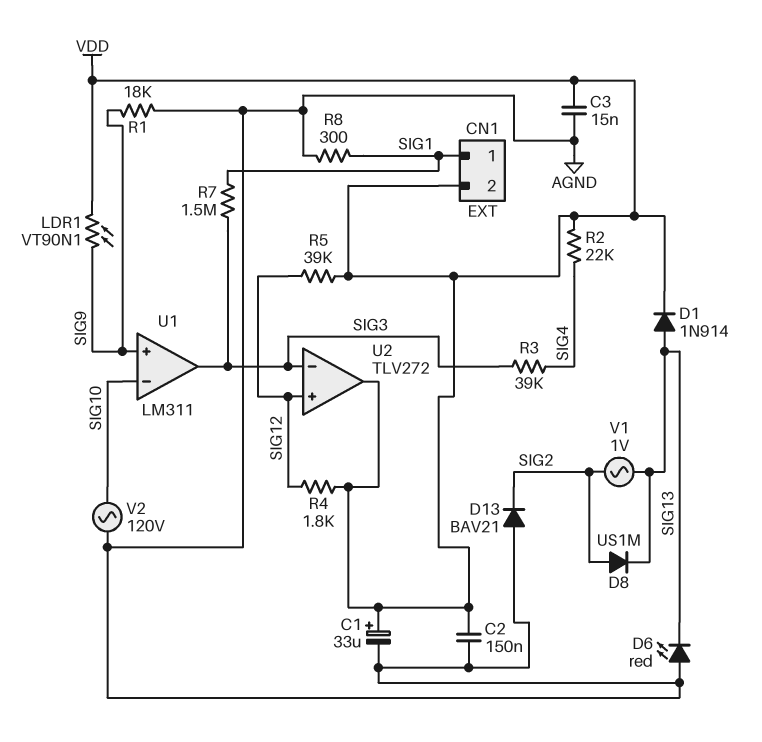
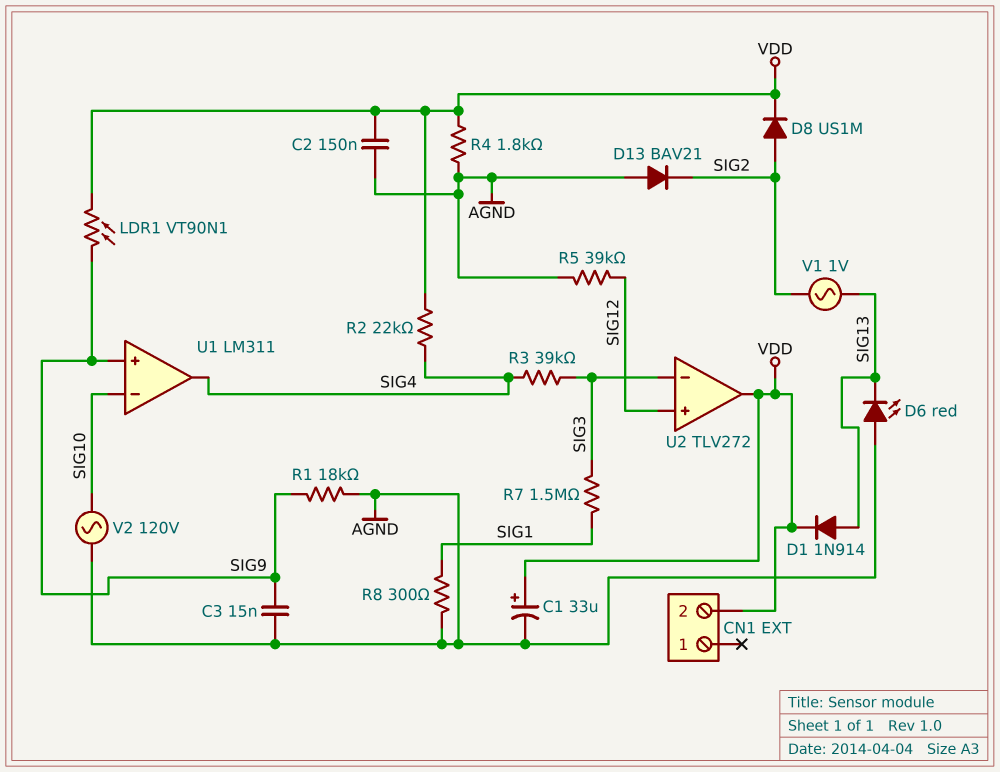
C3: 15nF (AGND, VDD) -> 15nF (AGND, SIG9)
CN1 pin 1: SIG1 -> none
D8: diode US1M (A SIG2, K SIG13) -> diode US1M (A SIG2, K VDD)
R4: 1.8k (SIG12, VDD) -> 1.8k (AGND, VDD)
R5: 39k (SIG12, VDD) -> 39k (AGND, SIG12)
U1 pin out: SIG3 -> SIG4

